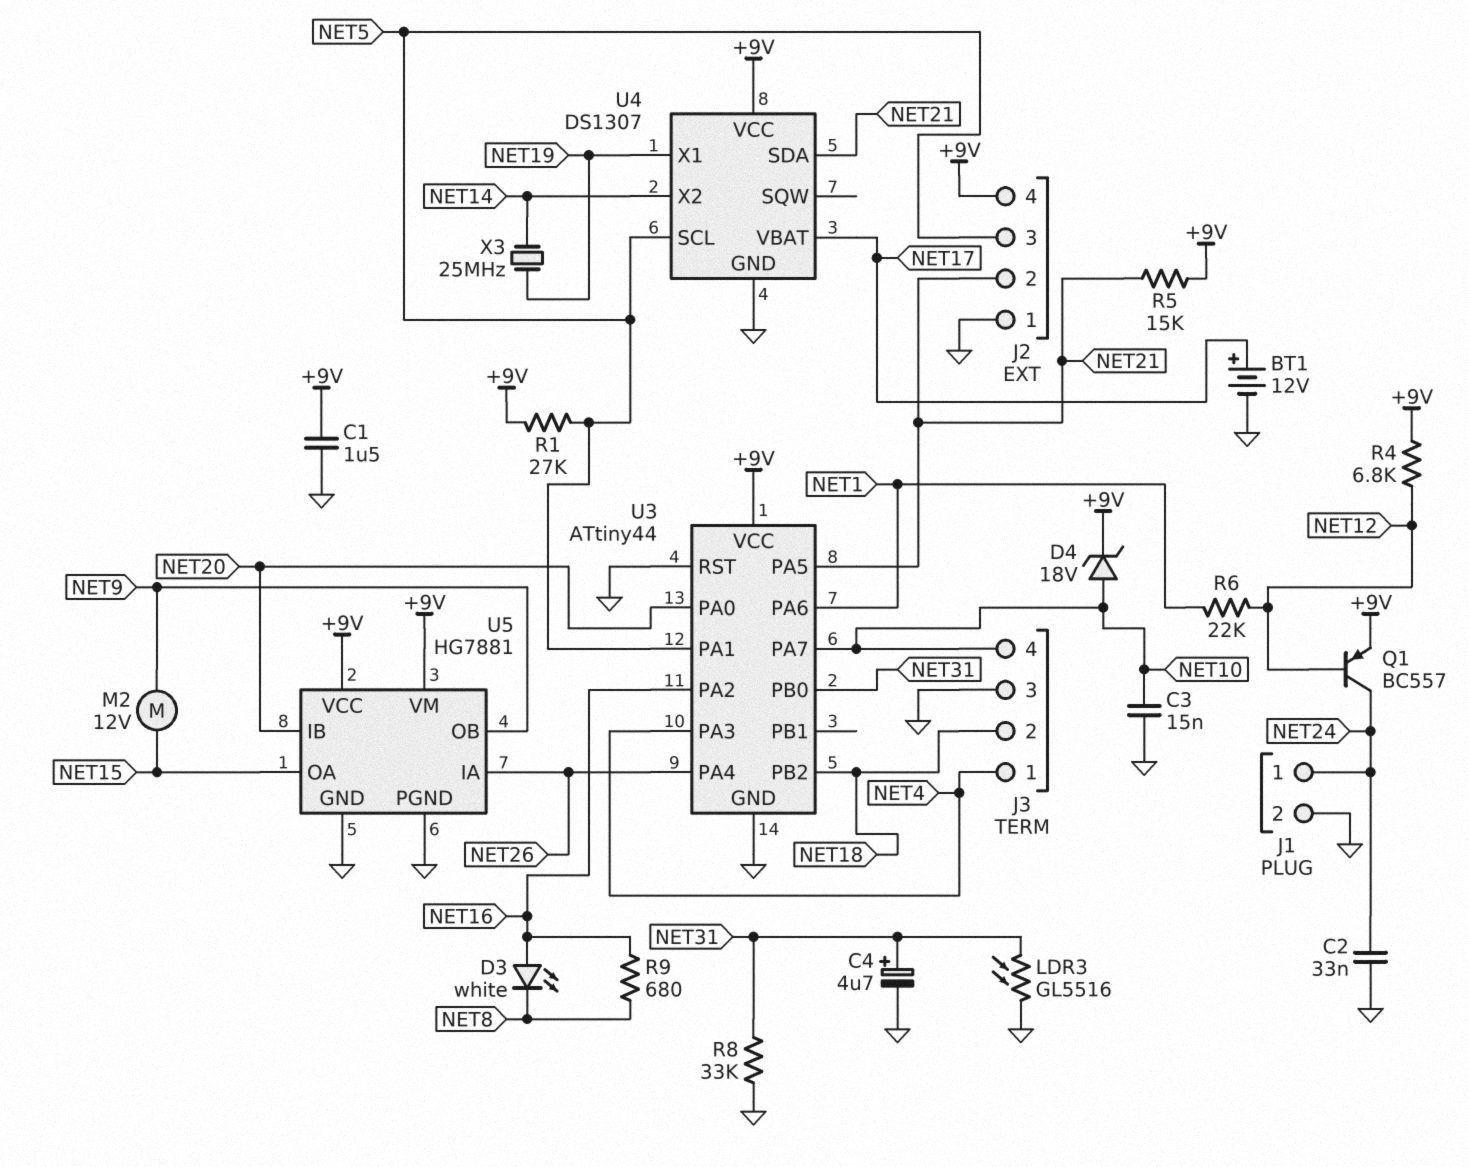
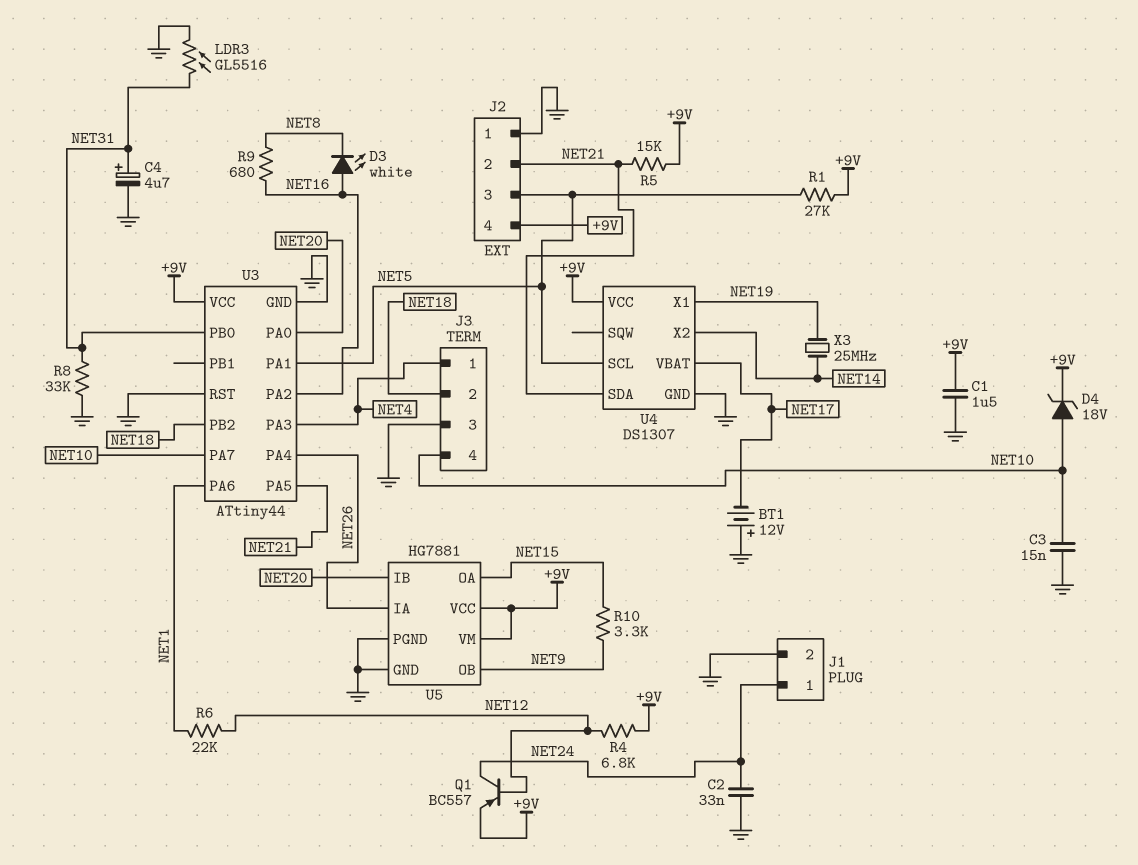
BT1: 12V (plus NET17, minus GND) -> 12V (plus GND, minus NET17)
M2: motor 12V (NET9, NET15) -> none
R10: none -> 3.3k (NET9, NET15)

